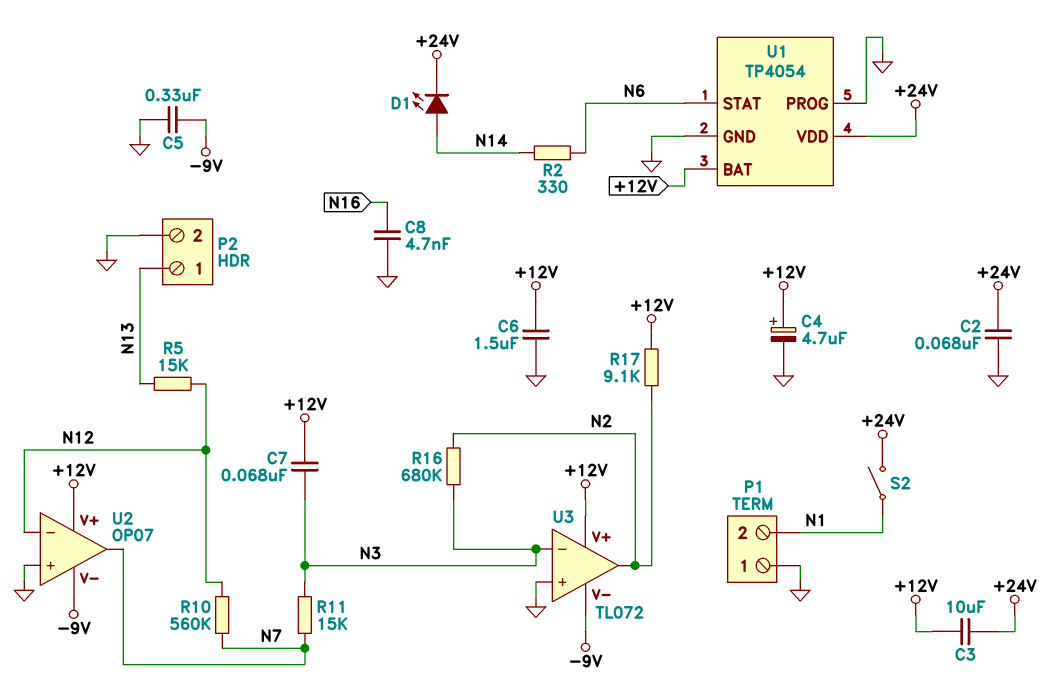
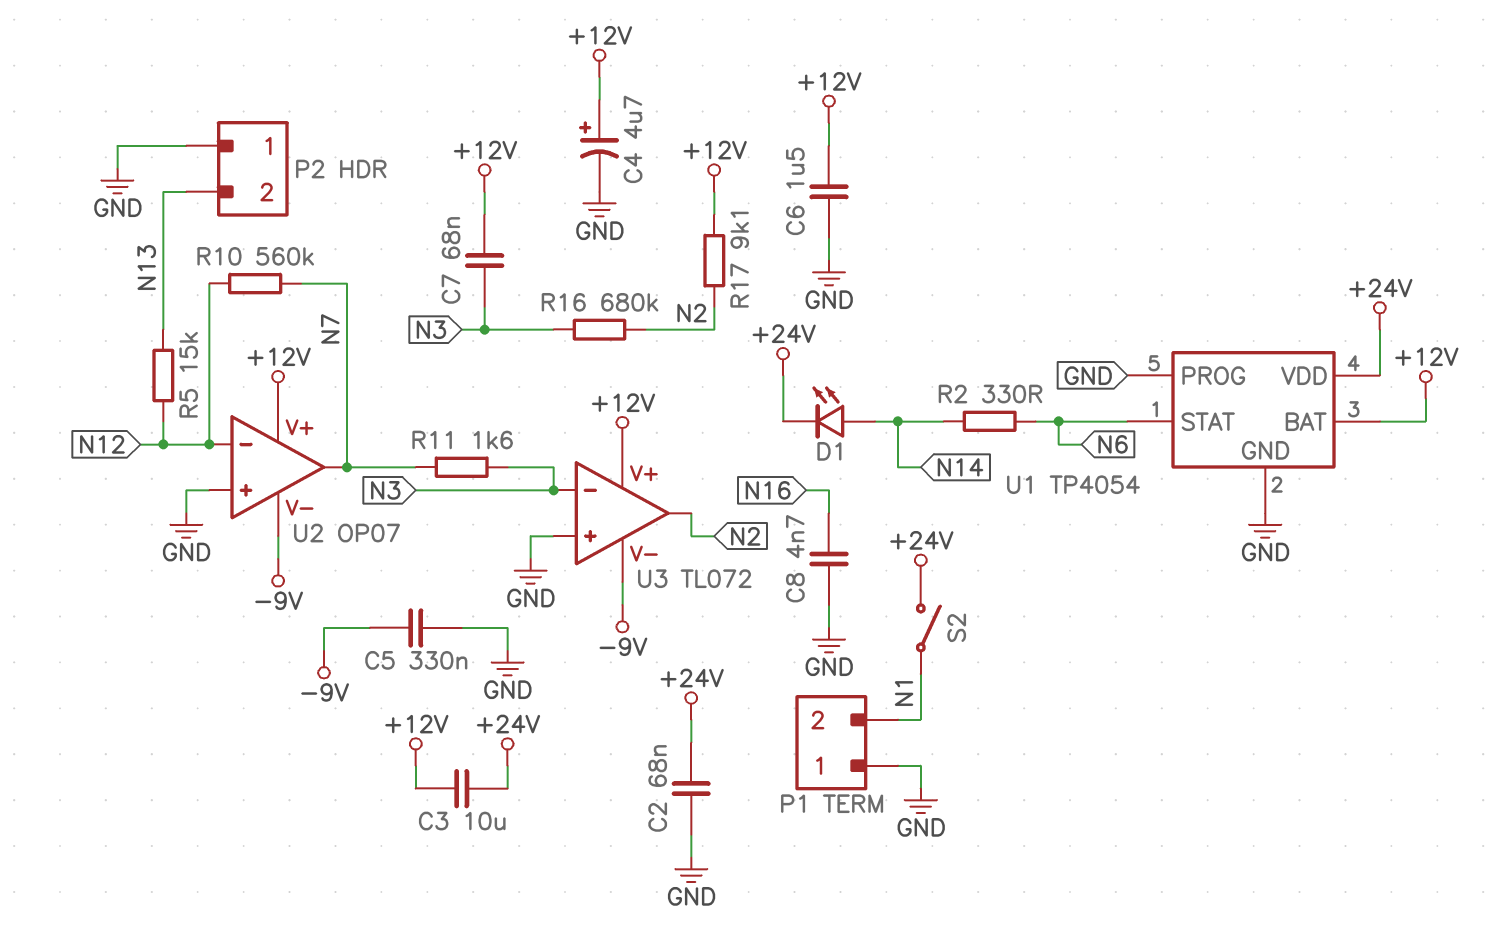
P2 pin 1: N13 -> GND
P2 pin 2: GND -> N13
R11: 15k (N3, N7) -> 1.6k (N3, N7)

